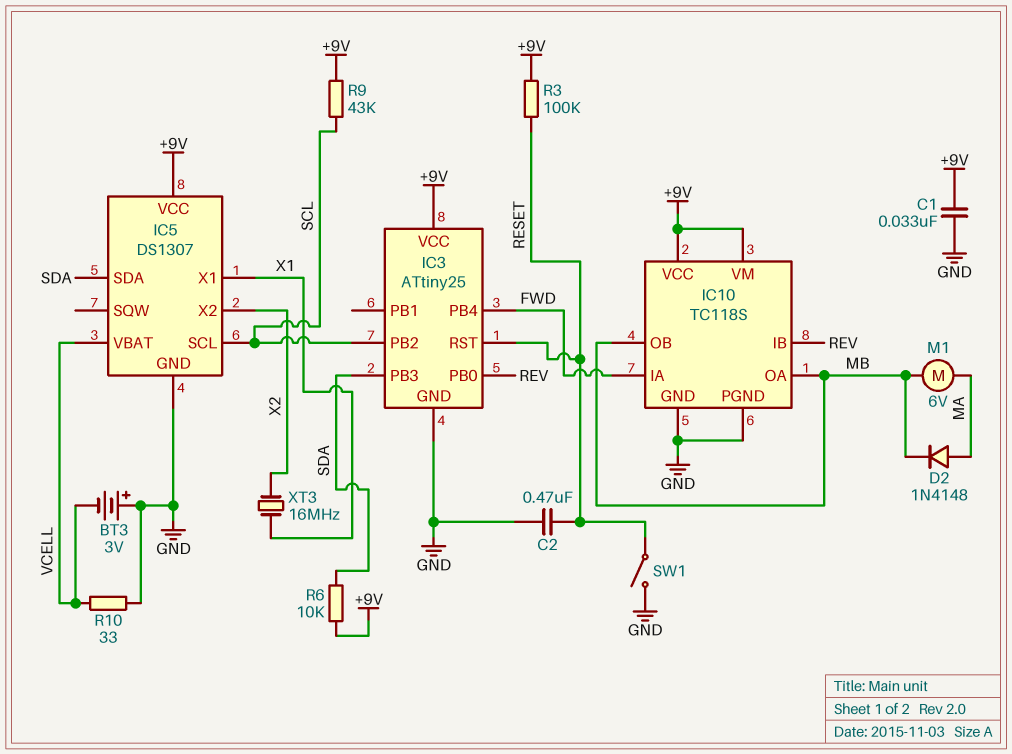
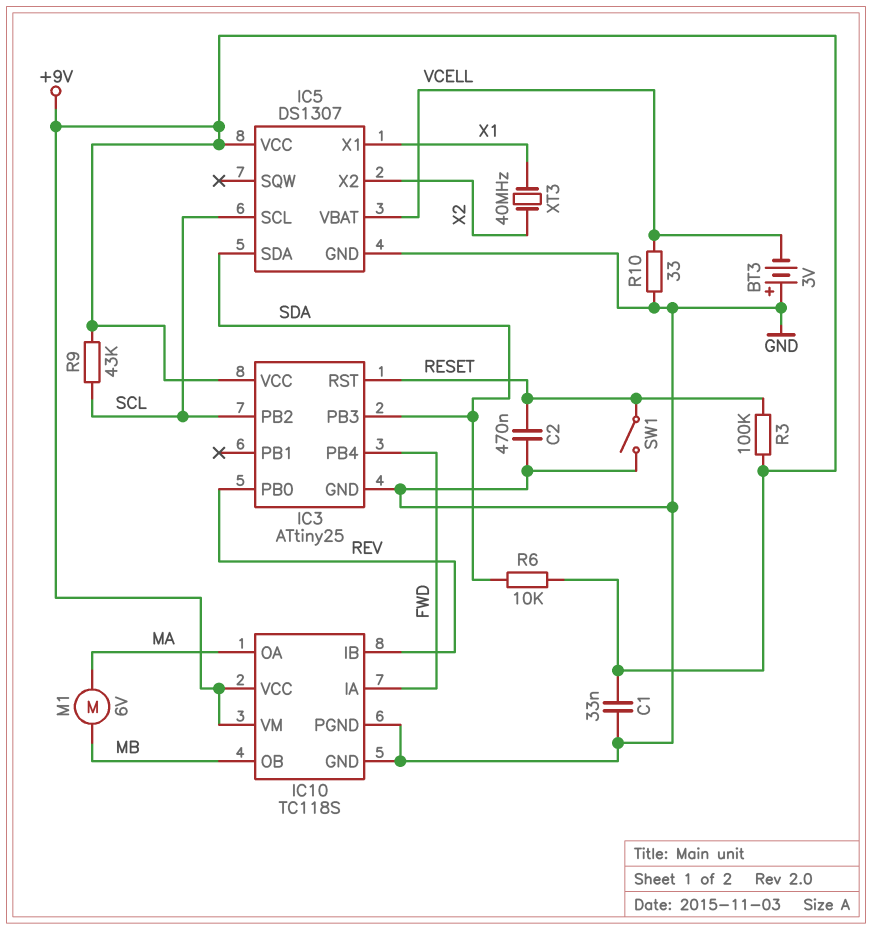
D2: diode 1N4148 (A MA, K MB) -> none
IC10 pin OA: MB -> MA
XT3: 16MHz (X1, X2) -> 40MHz (X1, X2)

